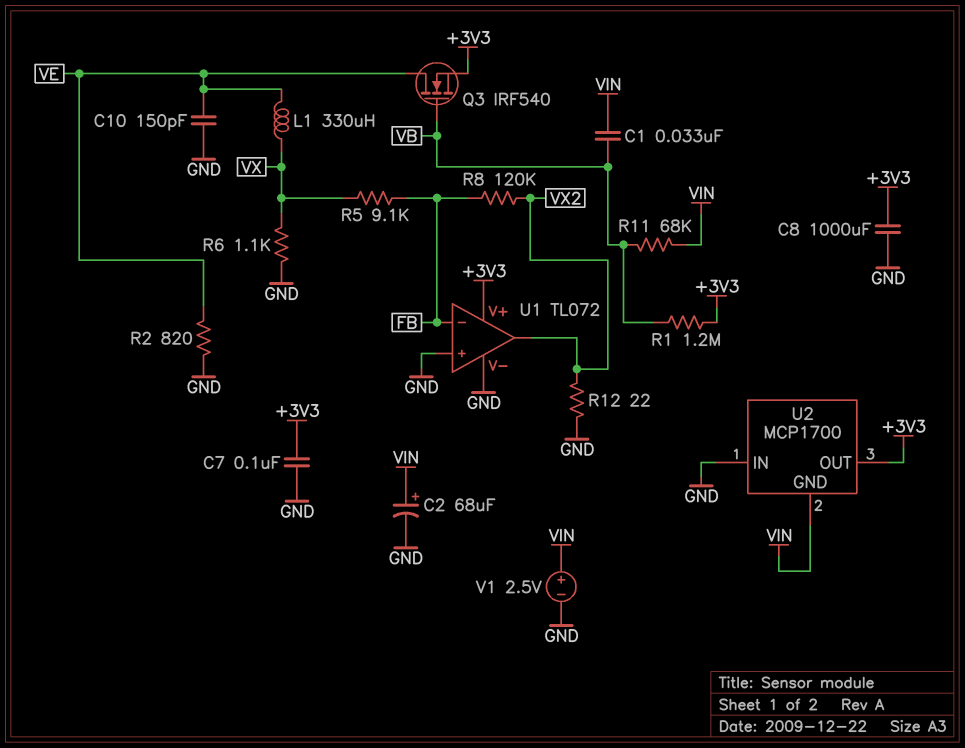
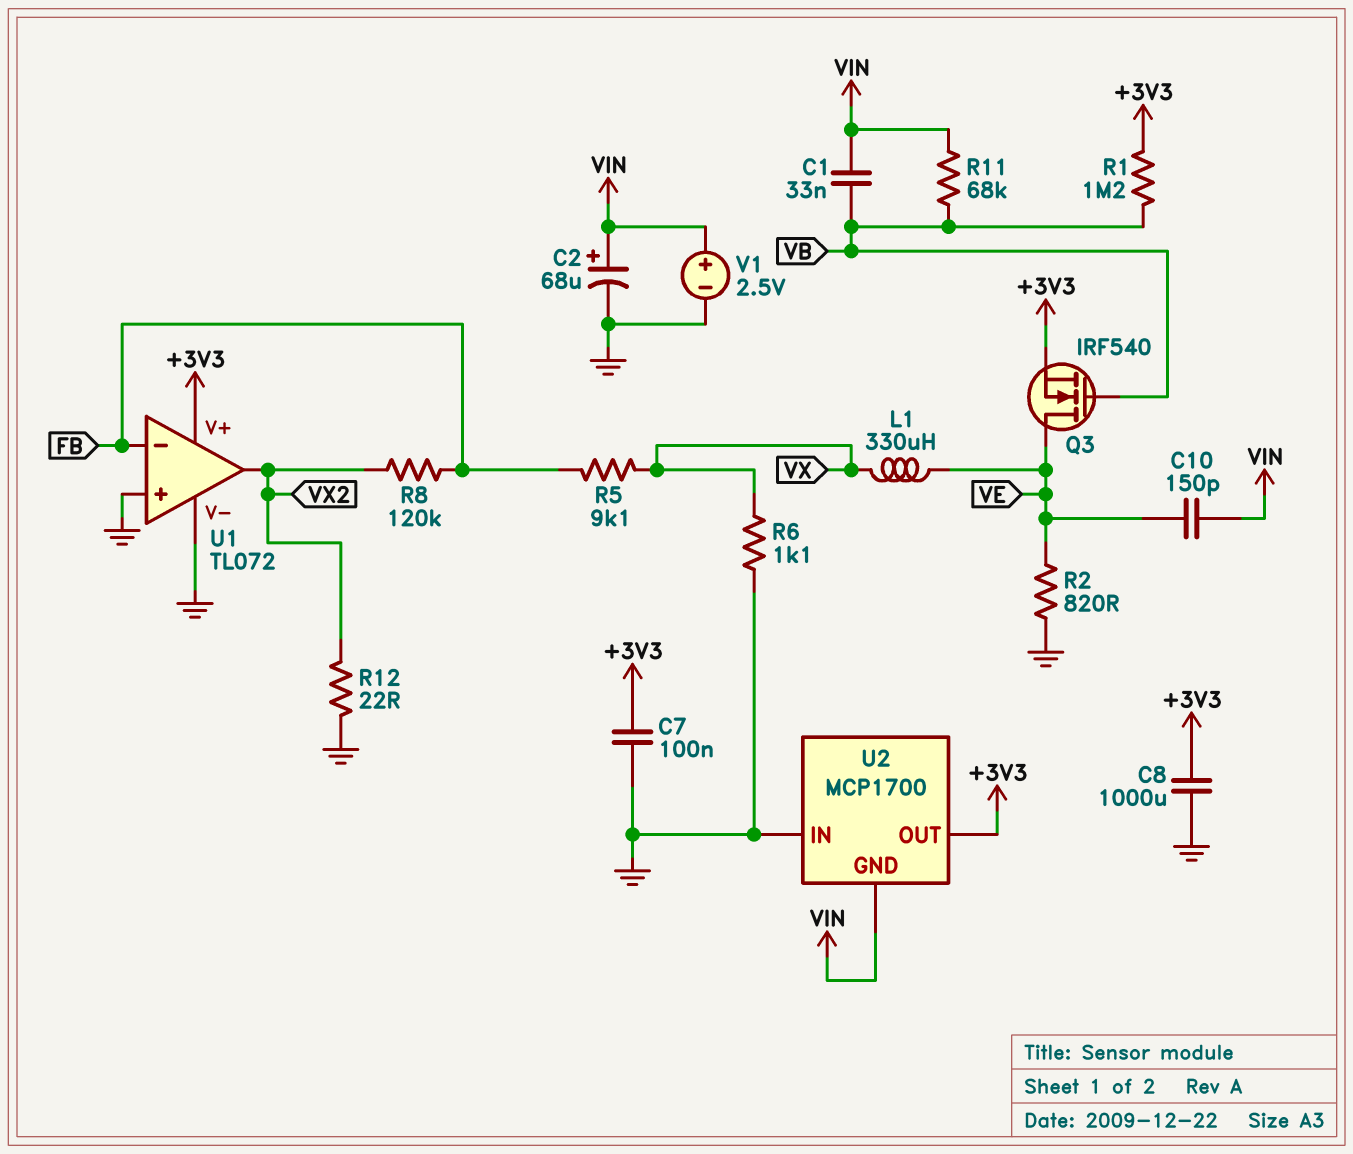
C10: 150pF (GND, VE) -> 150pF (VE, VIN)

